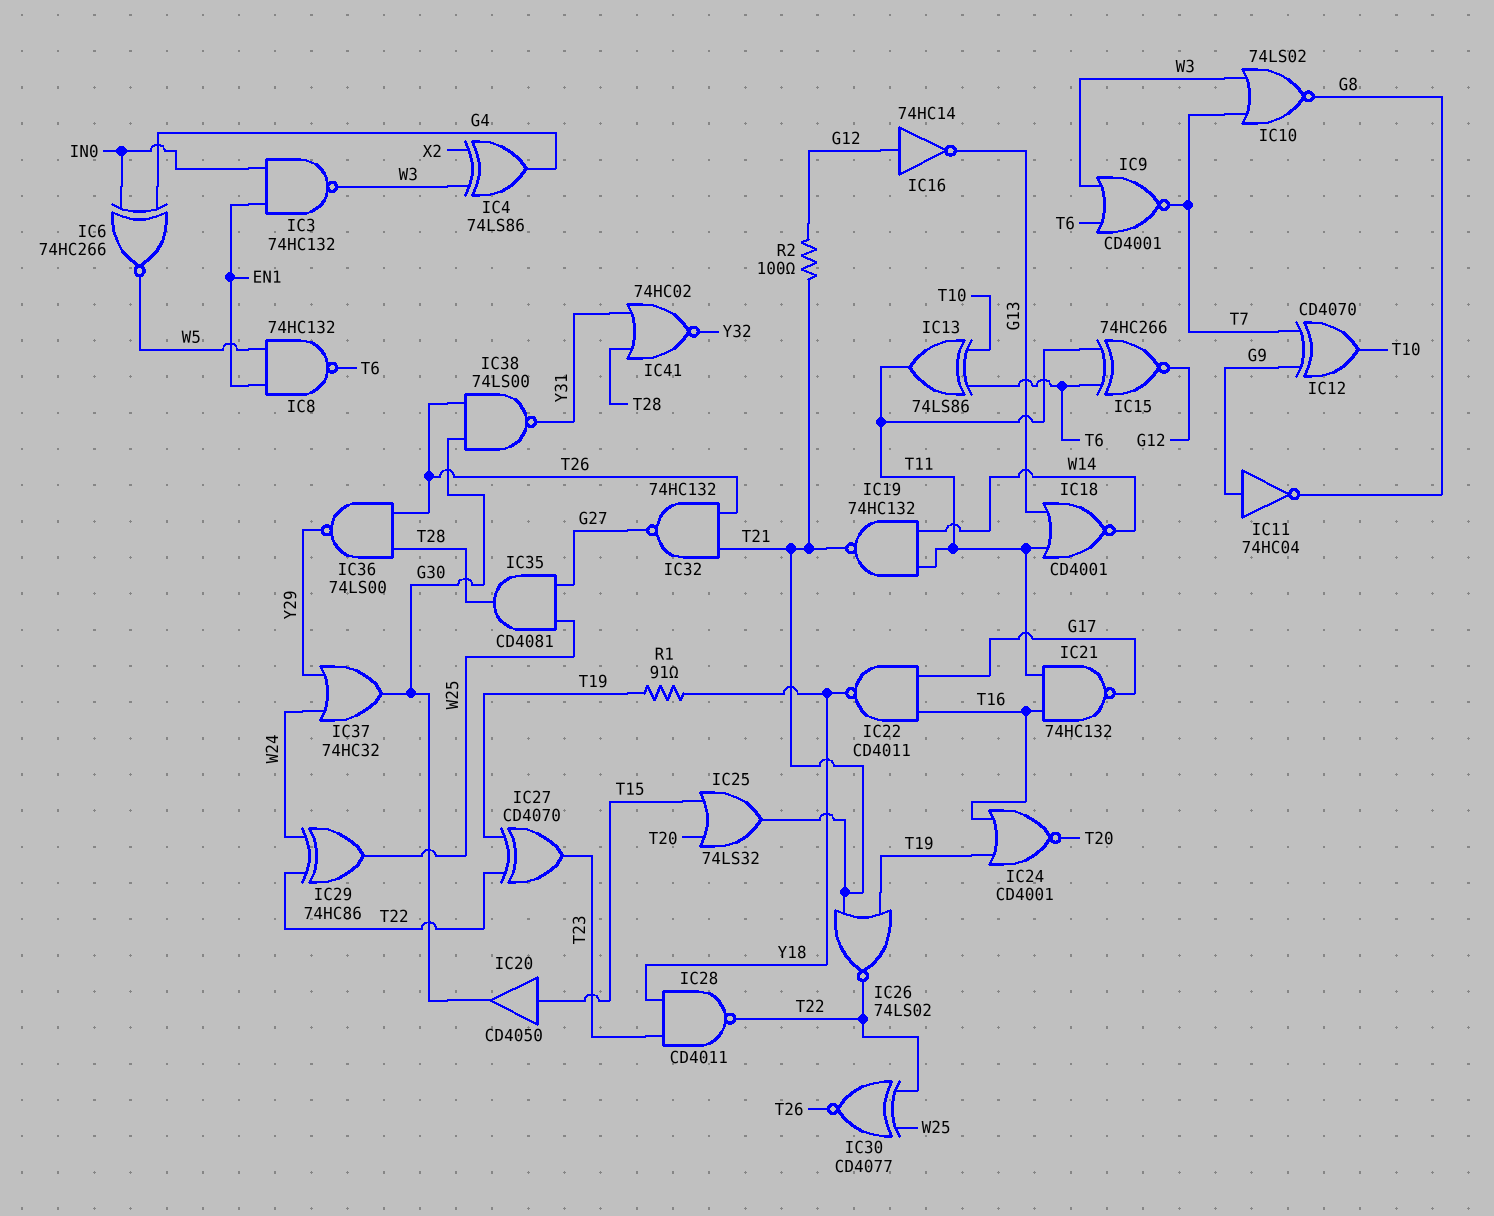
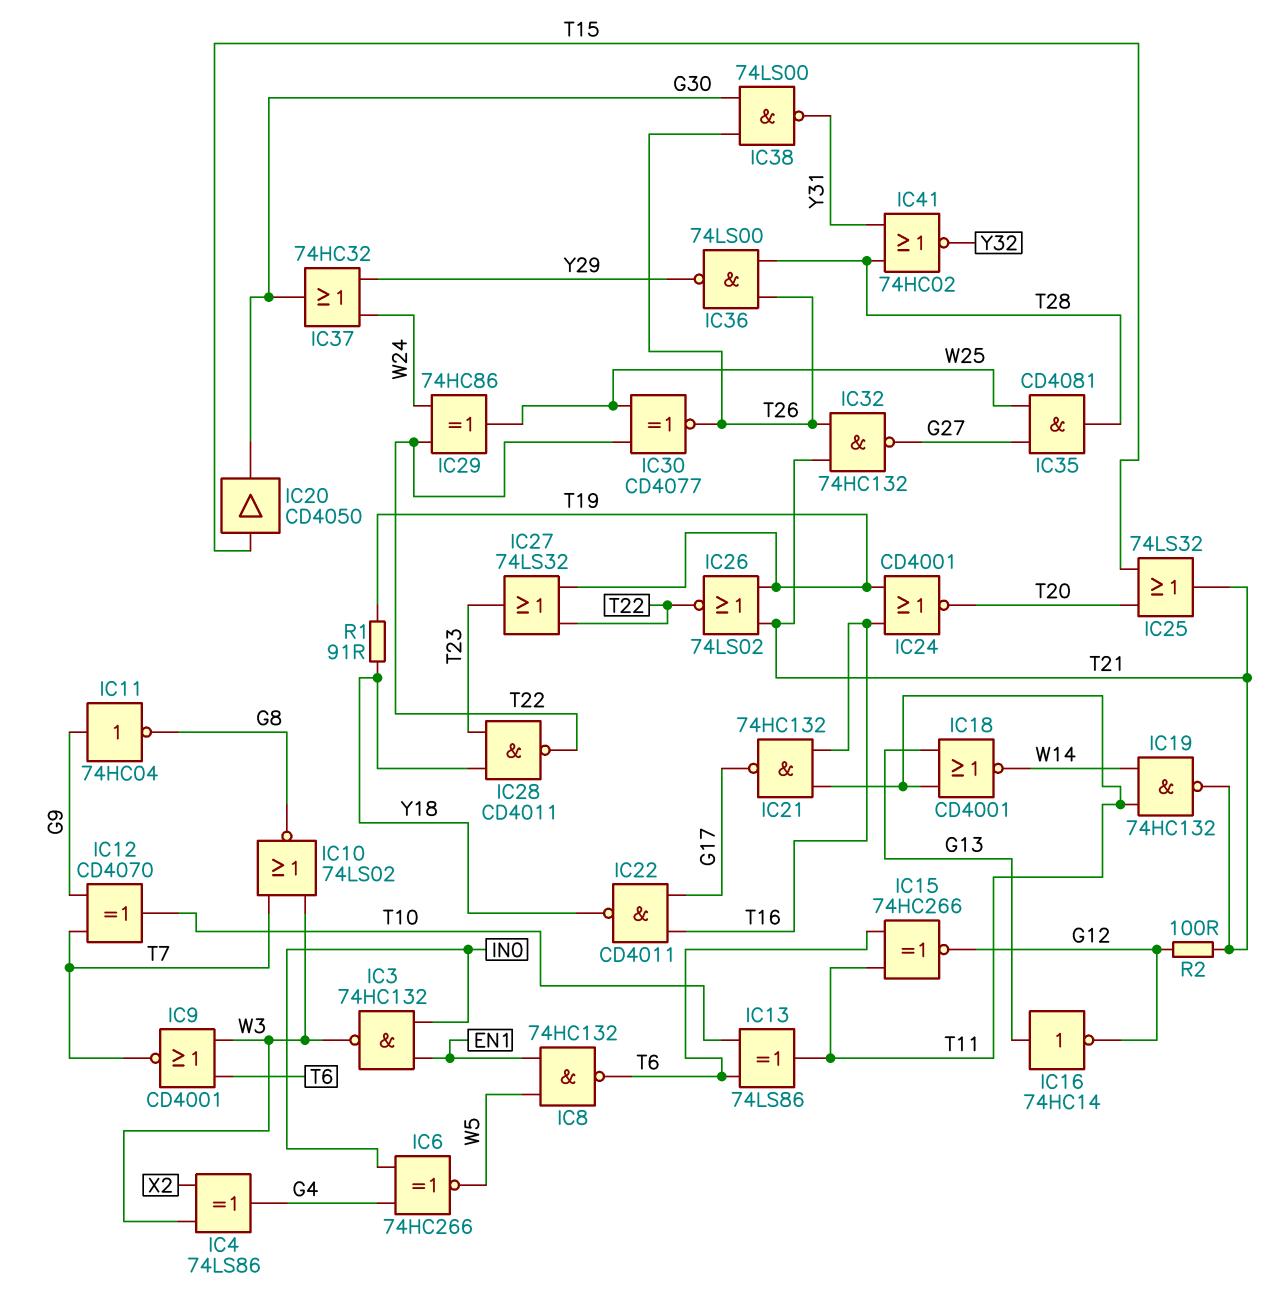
IC16: NOT 74HC14 (in G12, out G13) -> NOT 74HC14 (in G13, out G12)
IC27: XOR CD4070 (in T19, in T22, out T23) -> OR 74LS32 (in T19, in T22, out T23)

